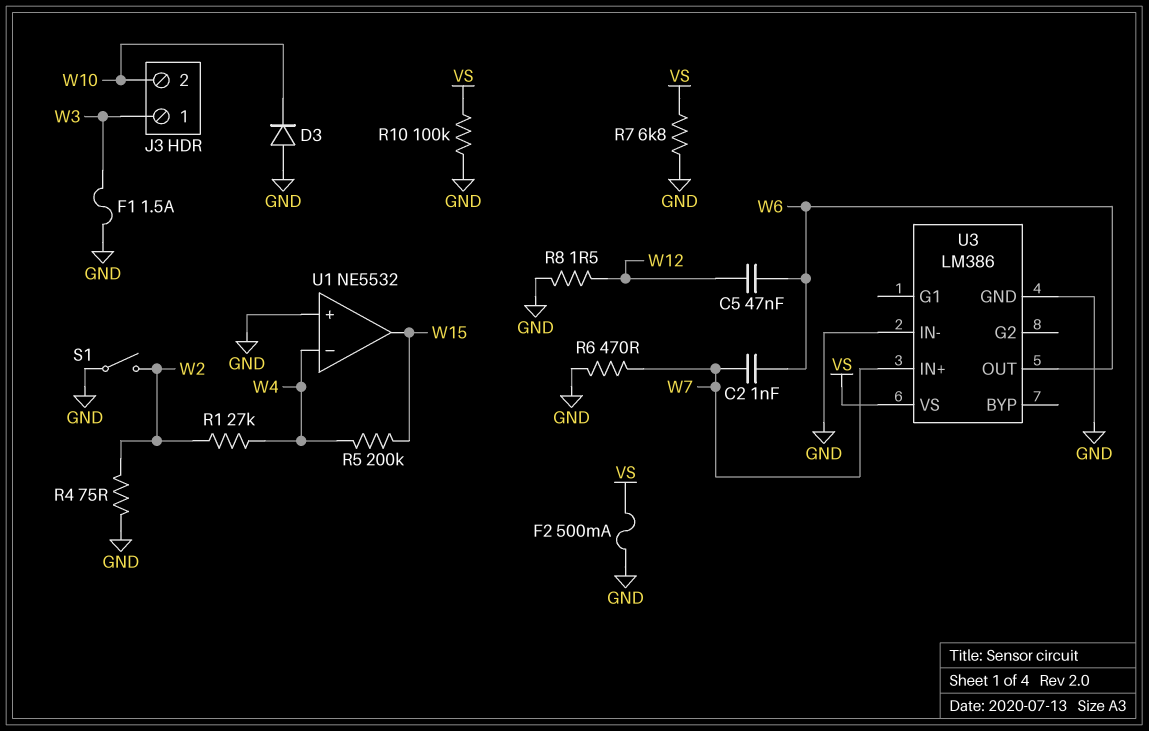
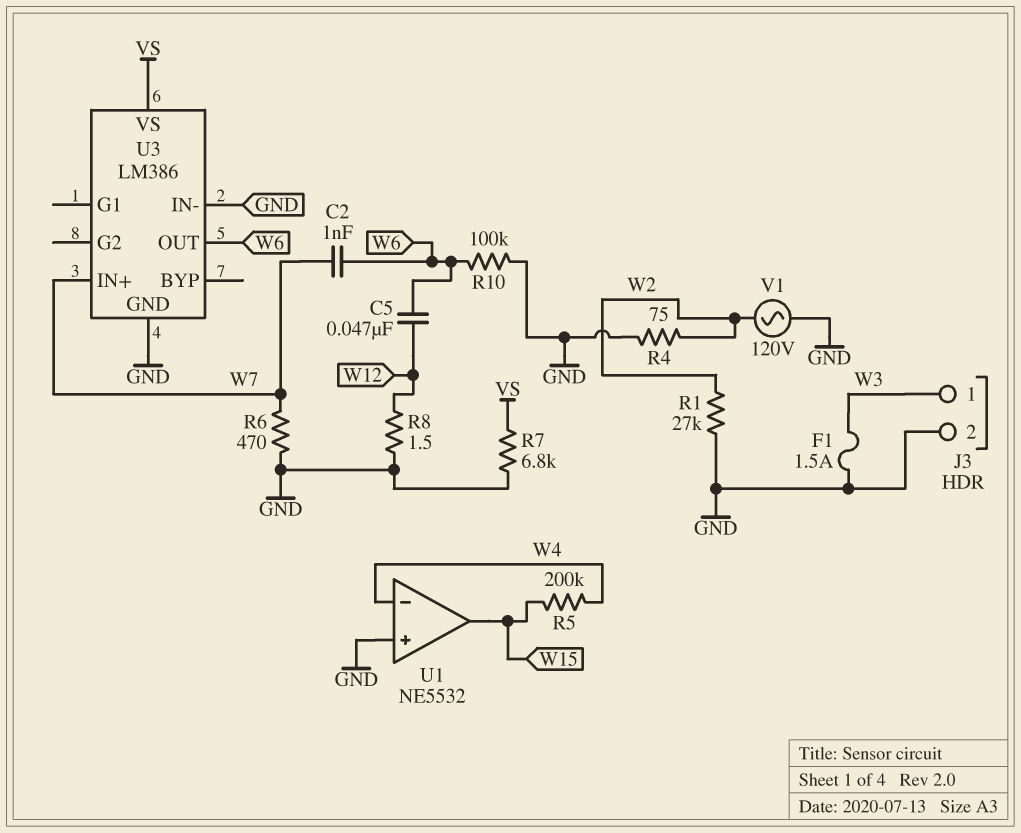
D3: diode (A GND, K W10) -> none
F2: 500mA (GND, VS) -> none
J3 pin 2: W10 -> GND
R1: 27k (W2, W4) -> 27k (GND, W2)
R10: 100k (GND, VS) -> 100k (GND, W6)
S1: switch (GND, W2) -> none
V1: none -> AC 120V (GND, W2)

